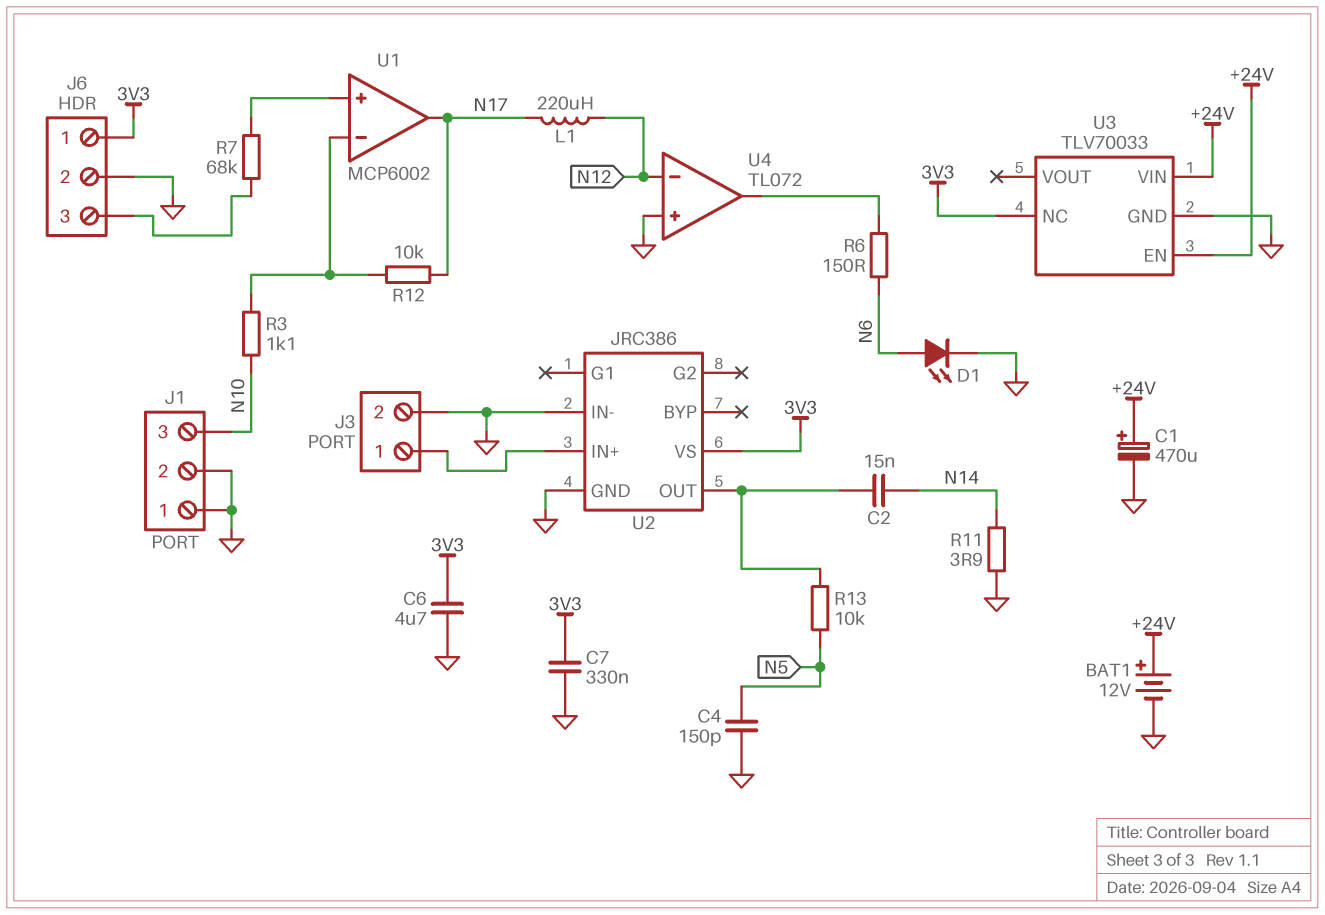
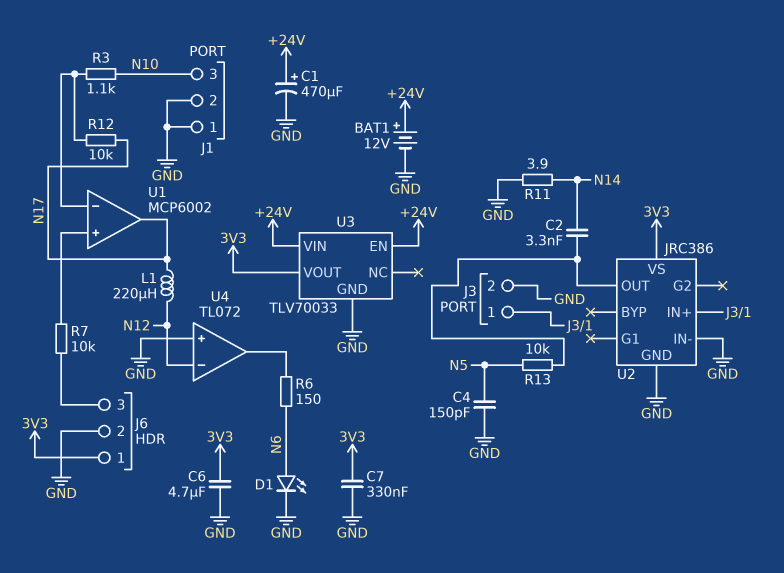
C2: 15nF (N14, U2/OUT) -> 3.3nF (N14, U2/OUT)
R7: 68k (J6/3, U1/in+) -> 10k (J6/3, U1/in+)
U3 pin NC: 3V3 -> none
U3 pin VOUT: none -> 3V3

